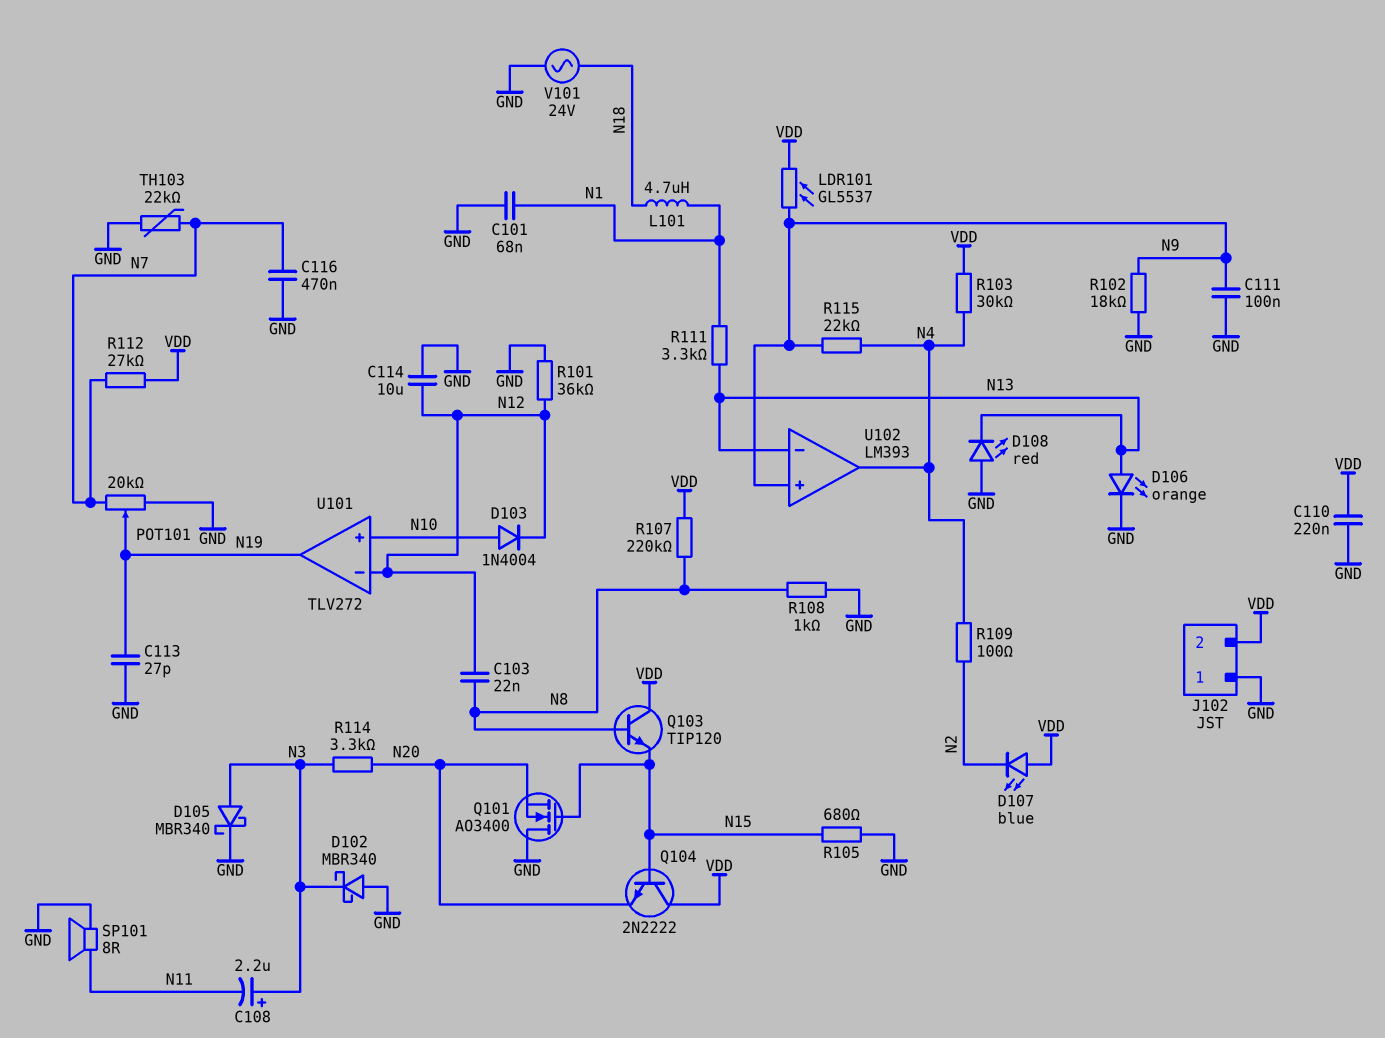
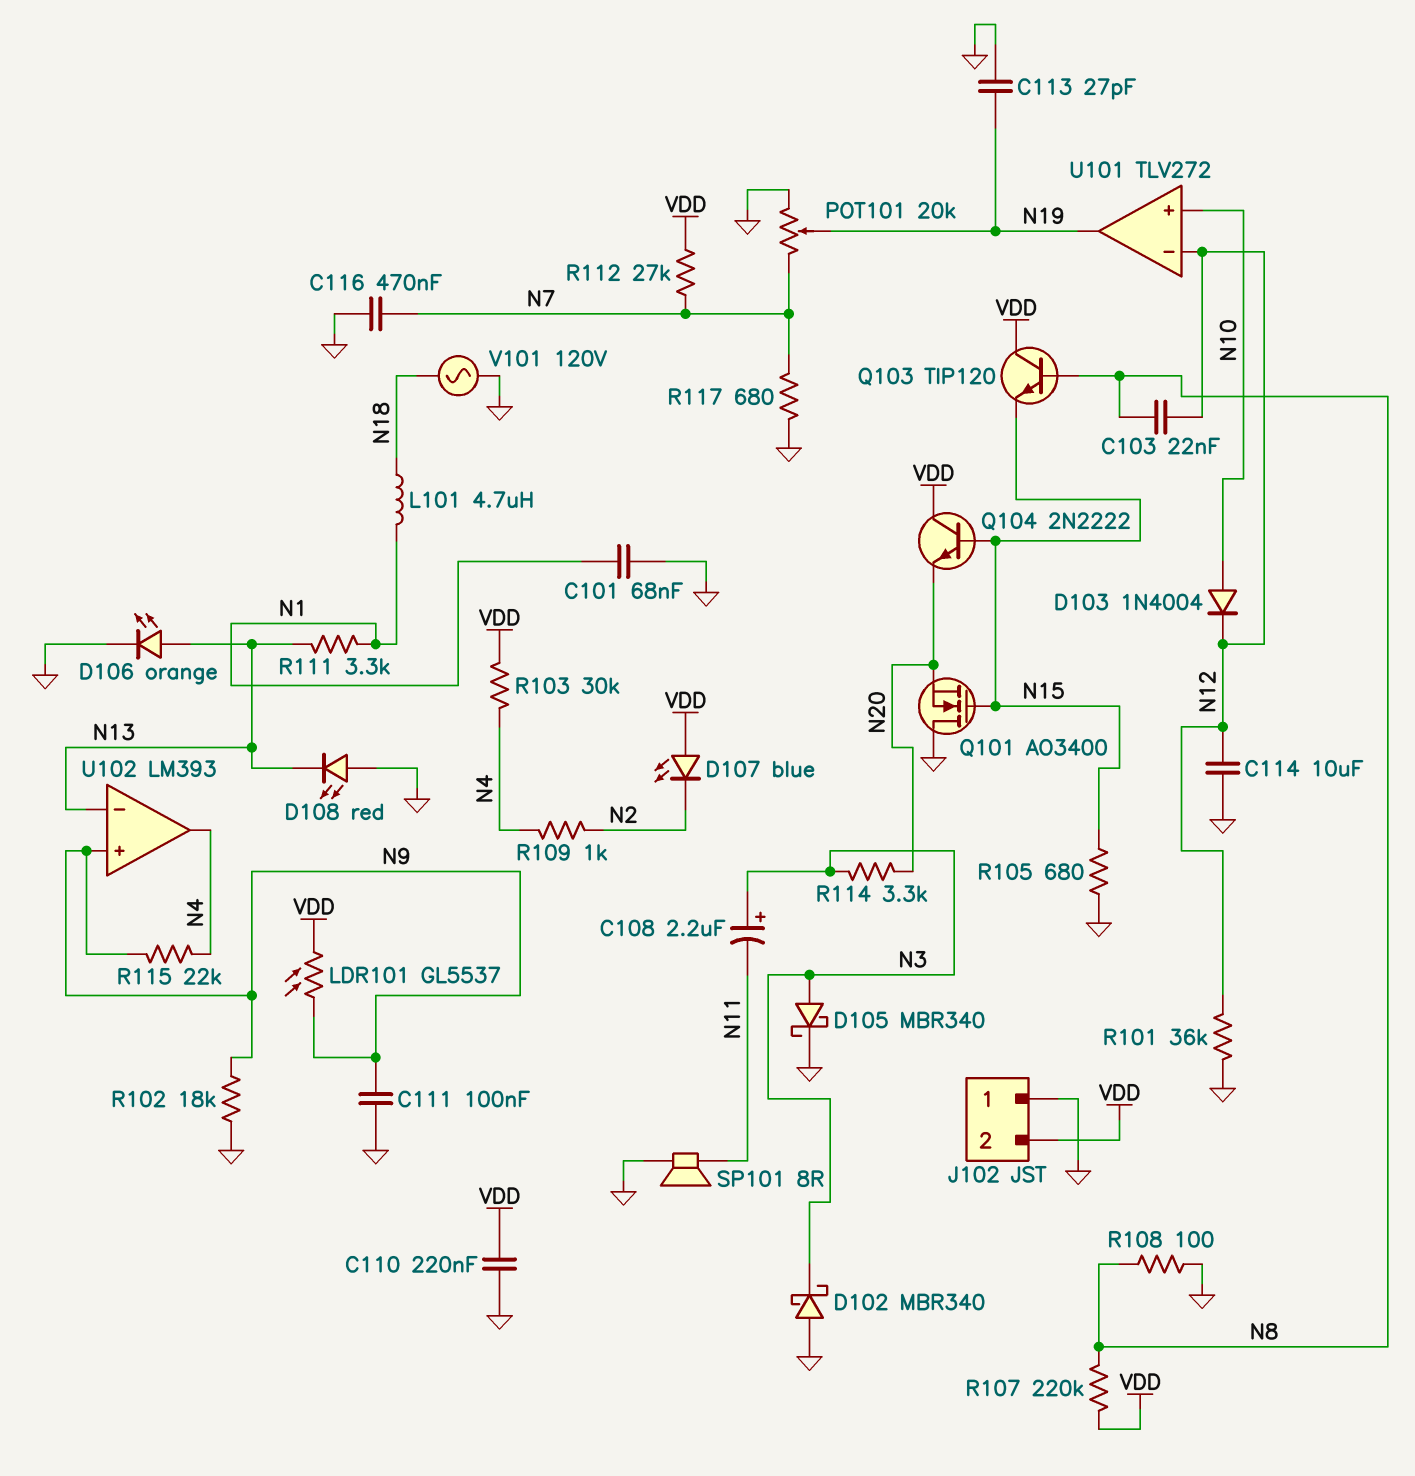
R108: 1k (GND, N8) -> 100 (GND, N8)
R109: 100 (N2, N4) -> 1k (N2, N4)
R117: none -> 680 (GND, N7)
TH103: 22k (GND, N7) -> none
V101: AC 24V (GND, N18) -> AC 120V (GND, N18)

